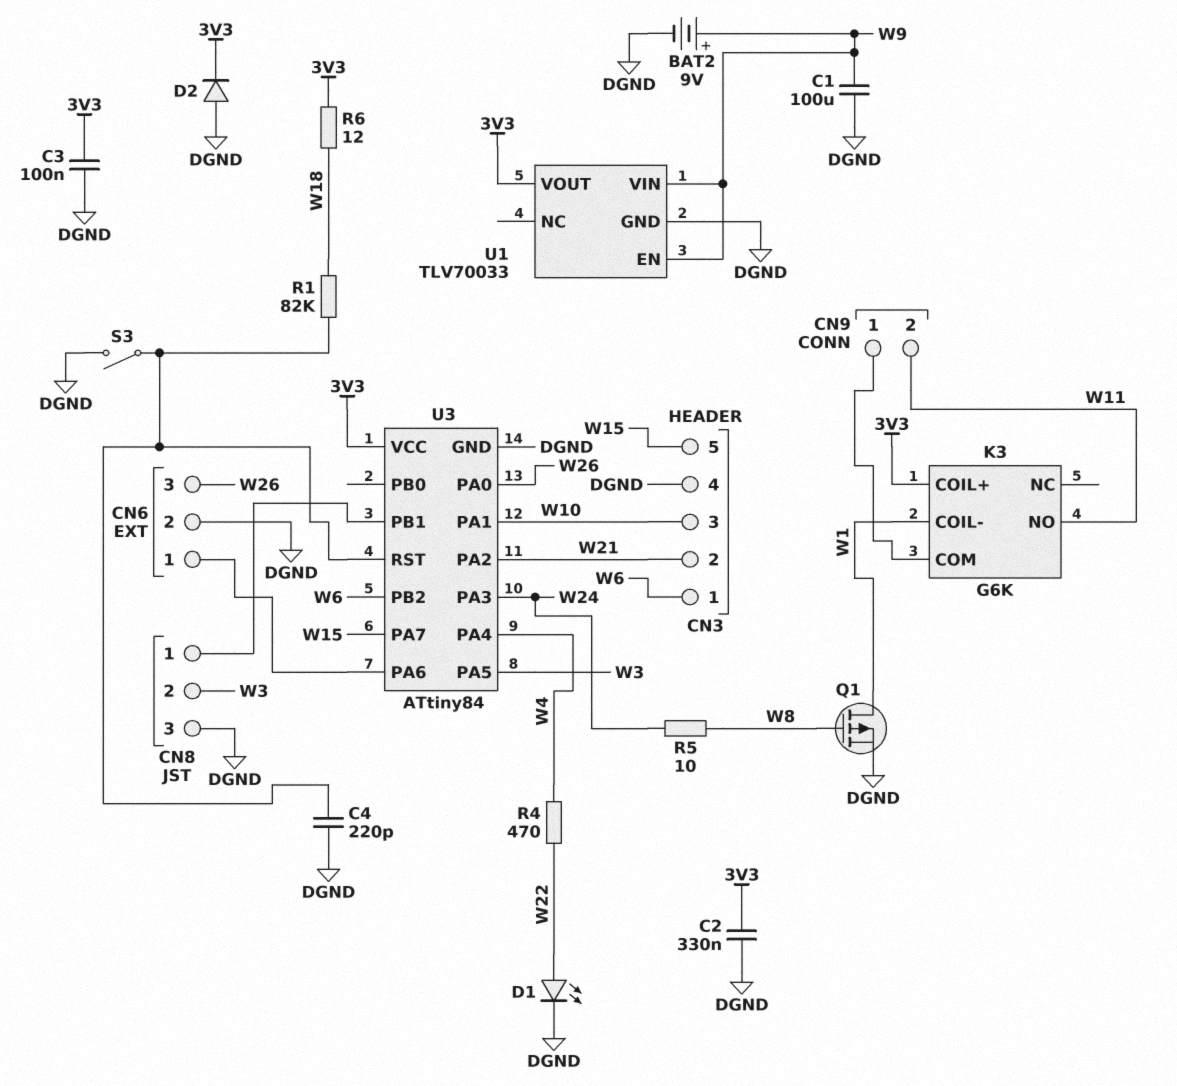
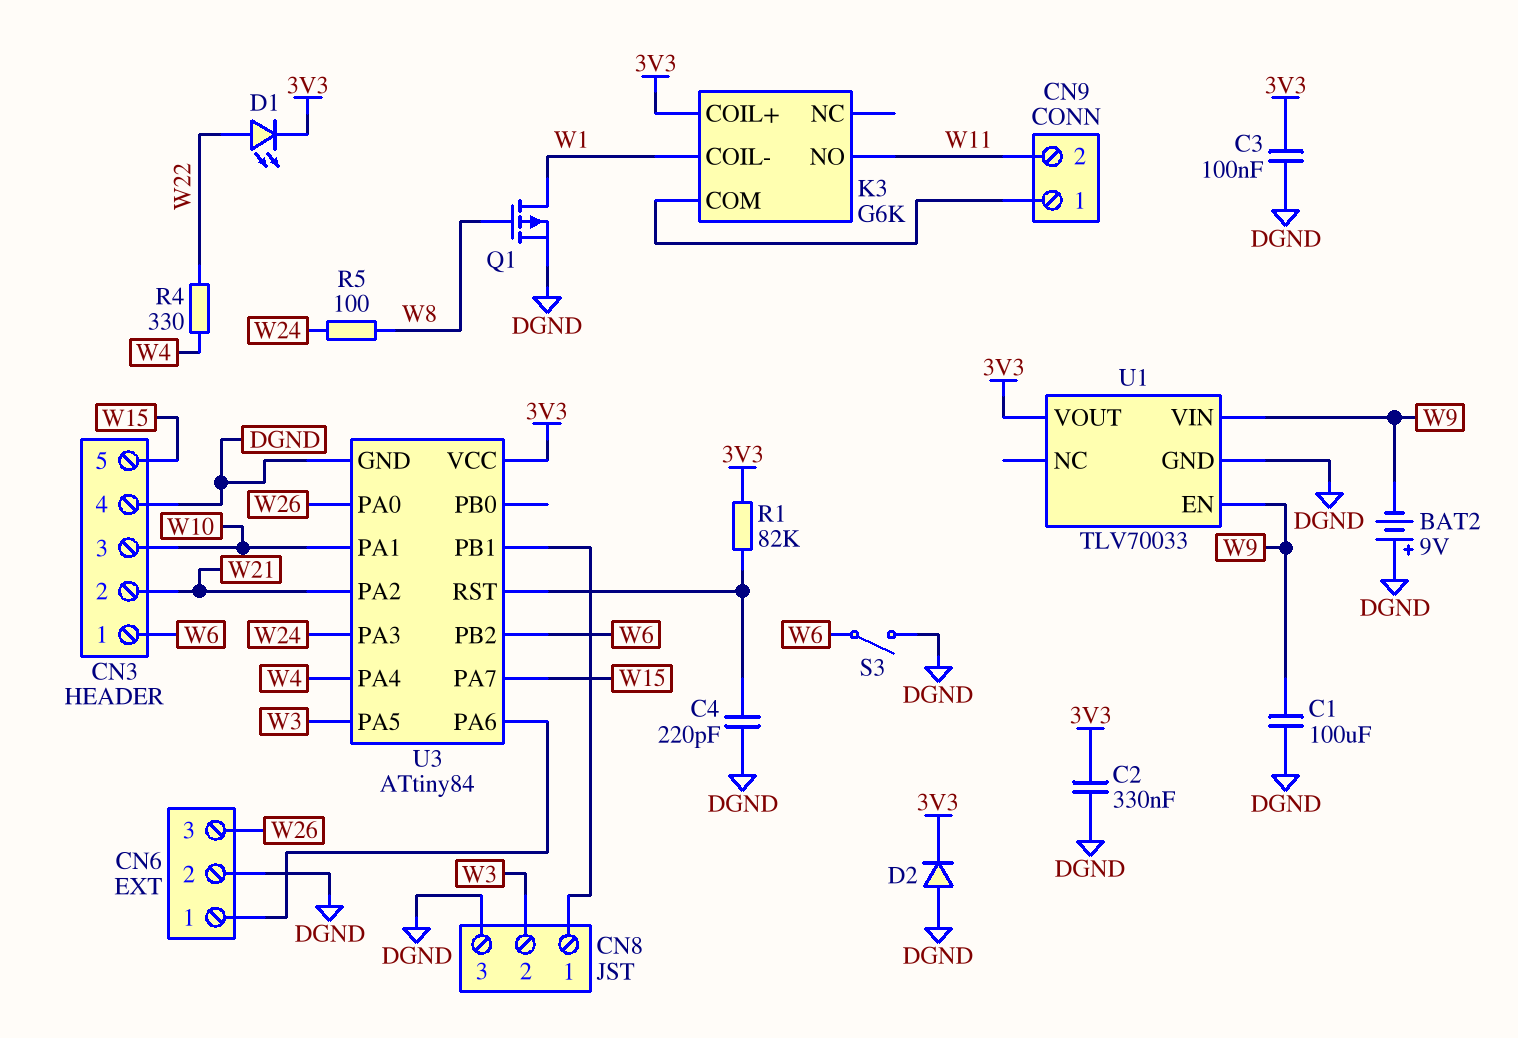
BAT2: 9V (plus W9, minus DGND) -> 9V (plus DGND, minus W9)
D1: LED (A W22, K DGND) -> LED (A W22, K 3V3)
R1: 82k (U3/RST, W18) -> 82k (3V3, U3/RST)
R4: 470 (W4, W22) -> 330 (W4, W22)
R5: 10 (W8, W24) -> 100 (W8, W24)
R6: 12 (3V3, W18) -> none
S3: switch (DGND, U3/RST) -> switch (DGND, W6)

